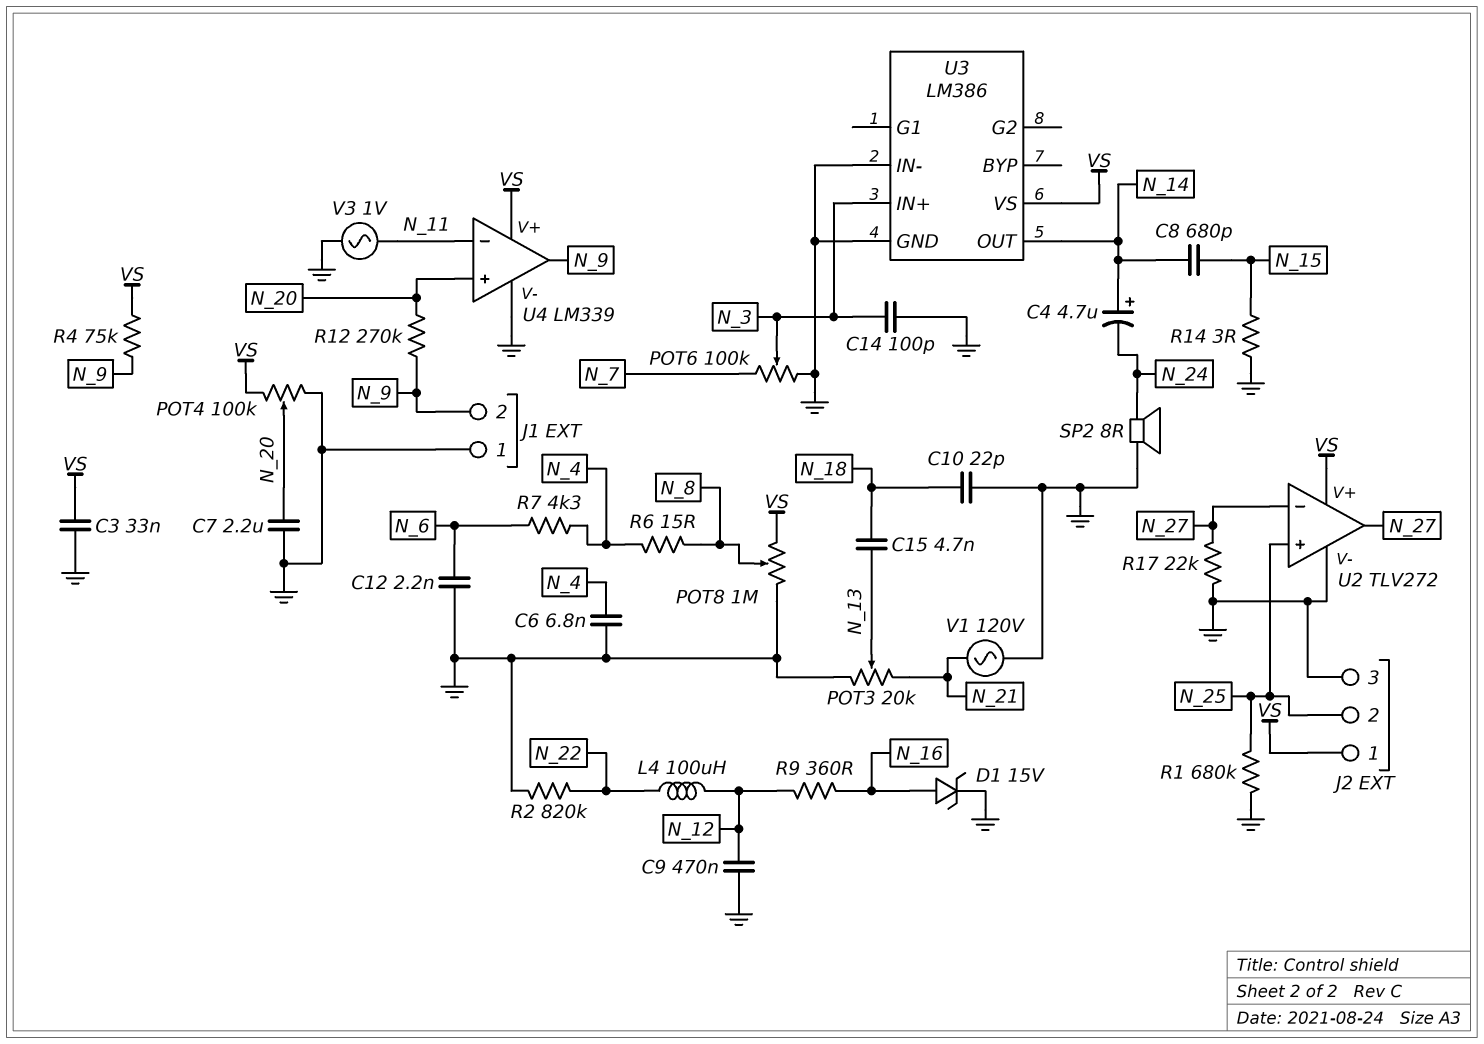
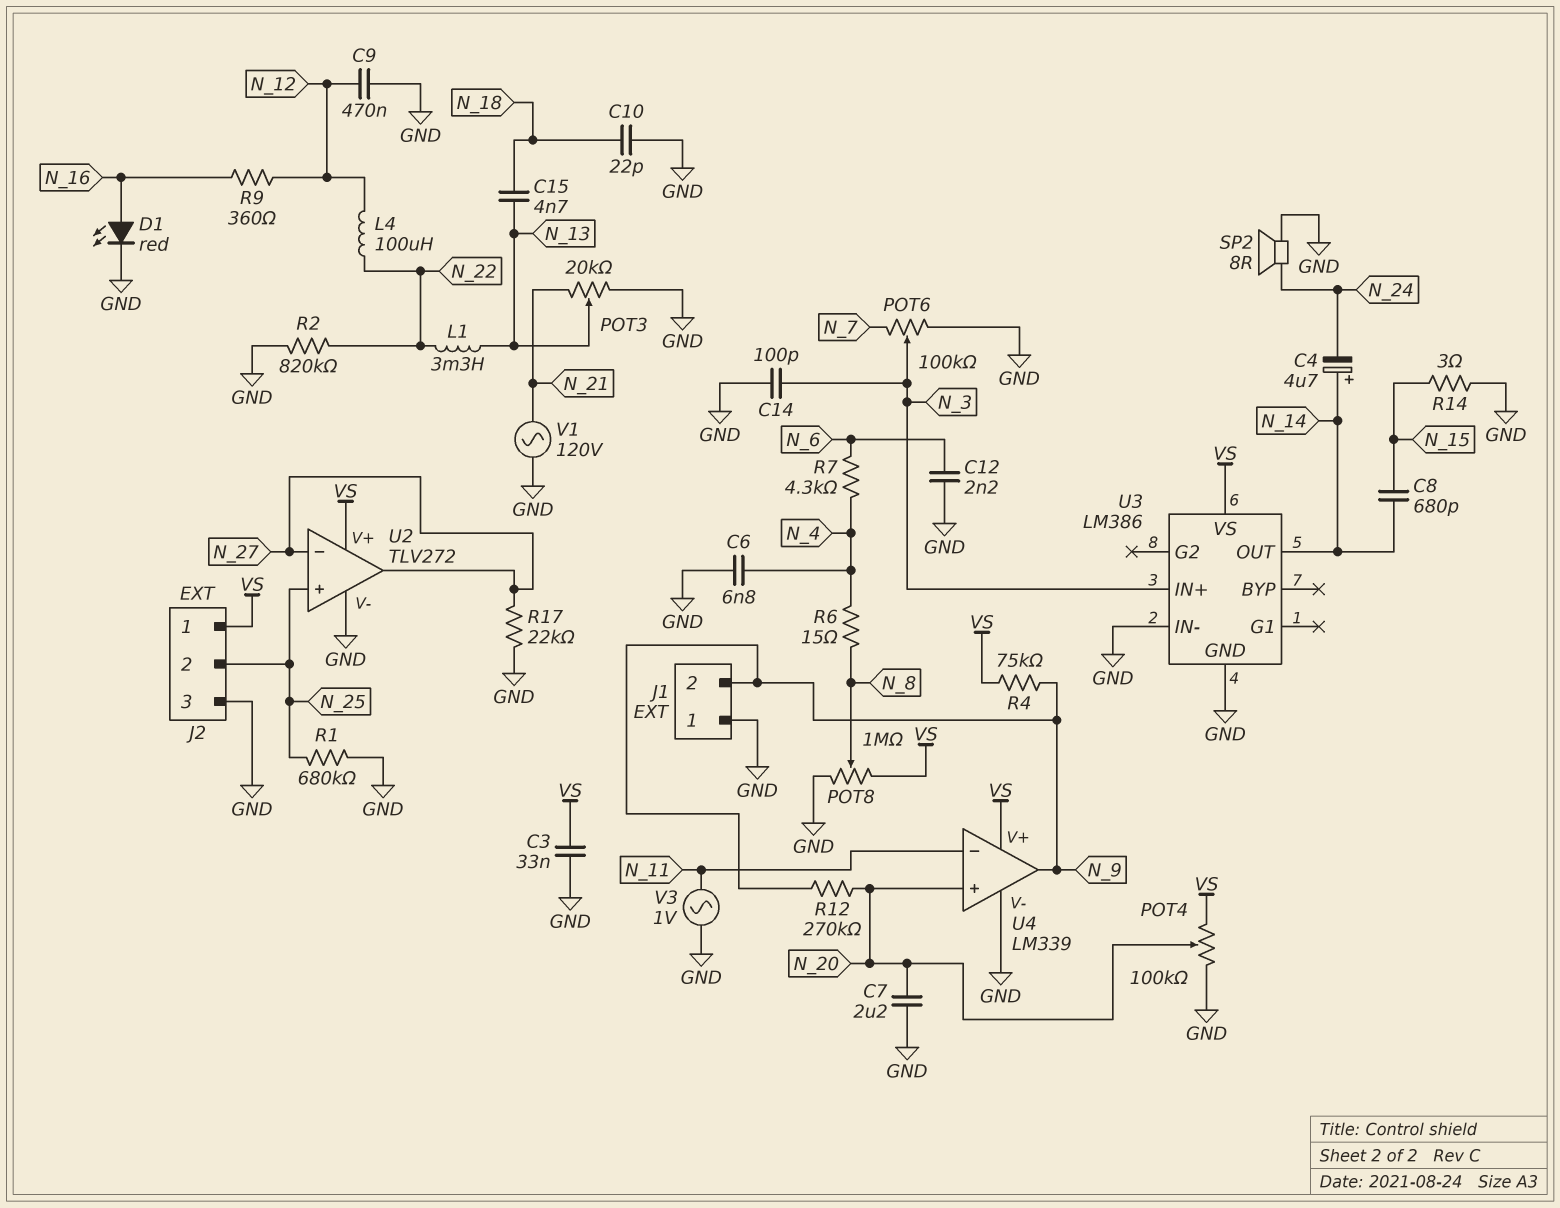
D1: zener 15V (A N_16, K GND) -> LED red (A N_16, K GND)
L1: none -> 3.3mH (N_13, N_22)

